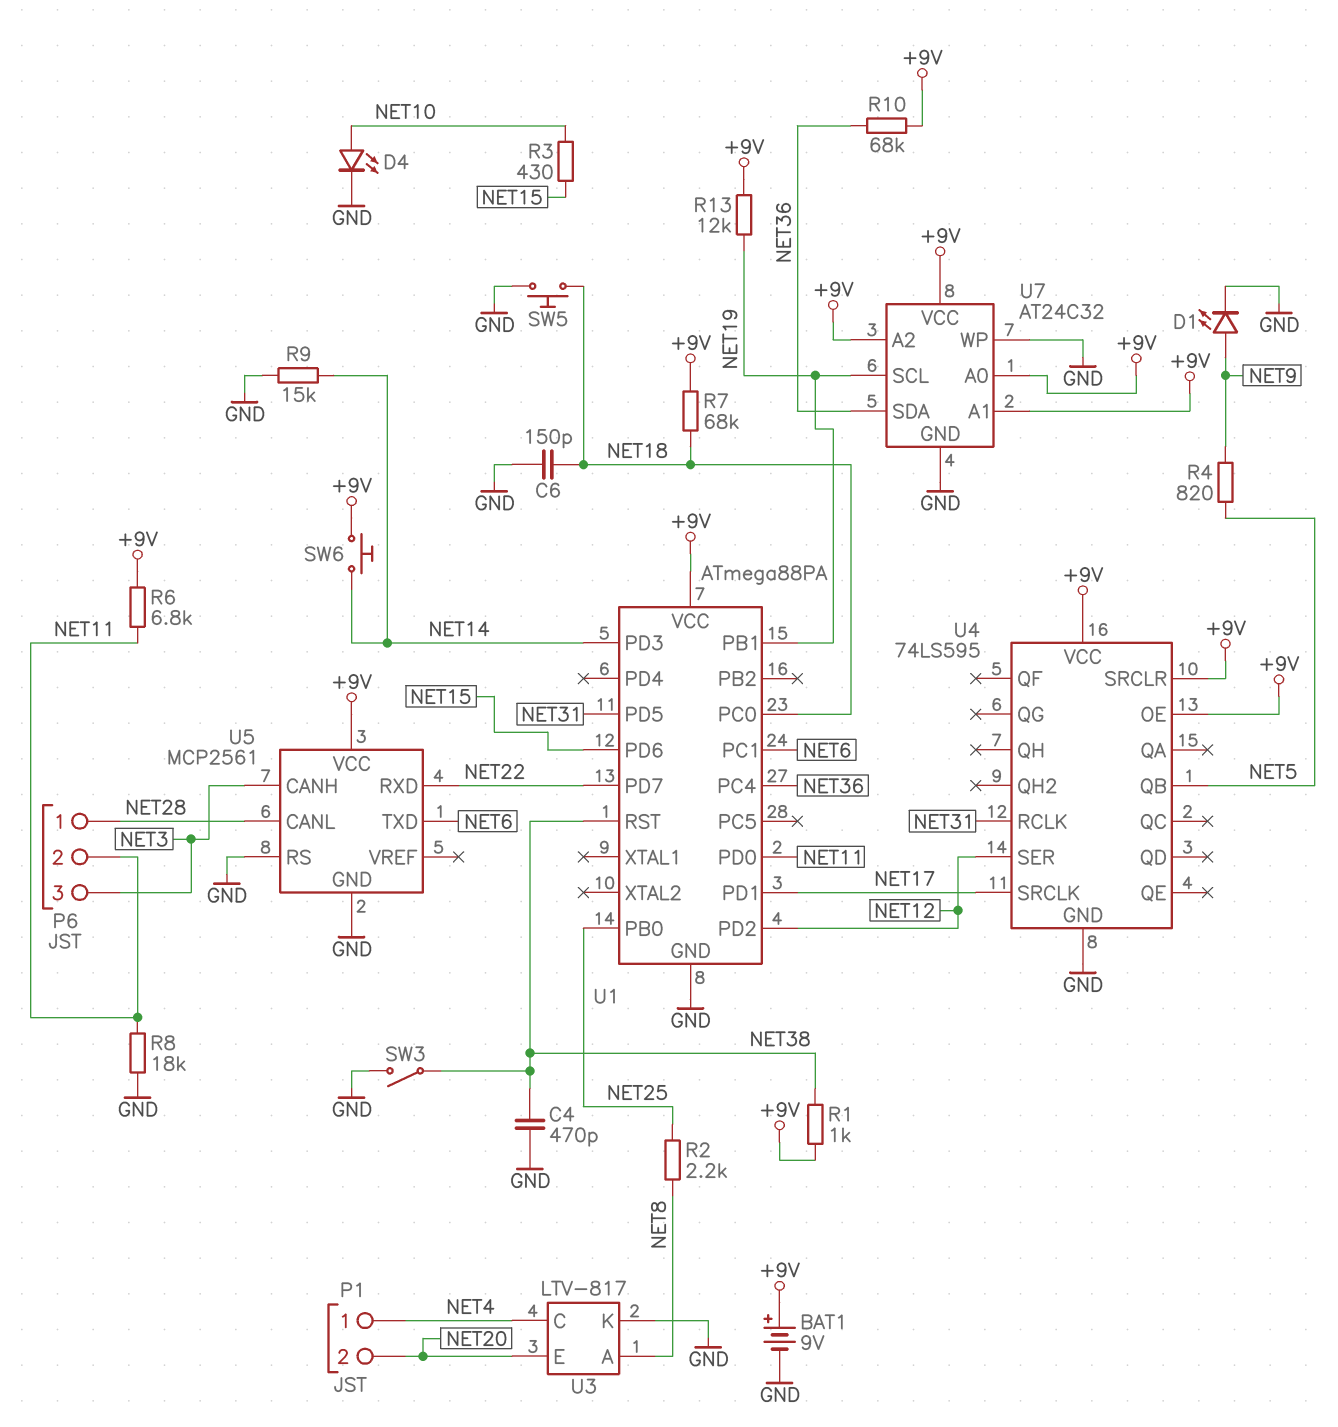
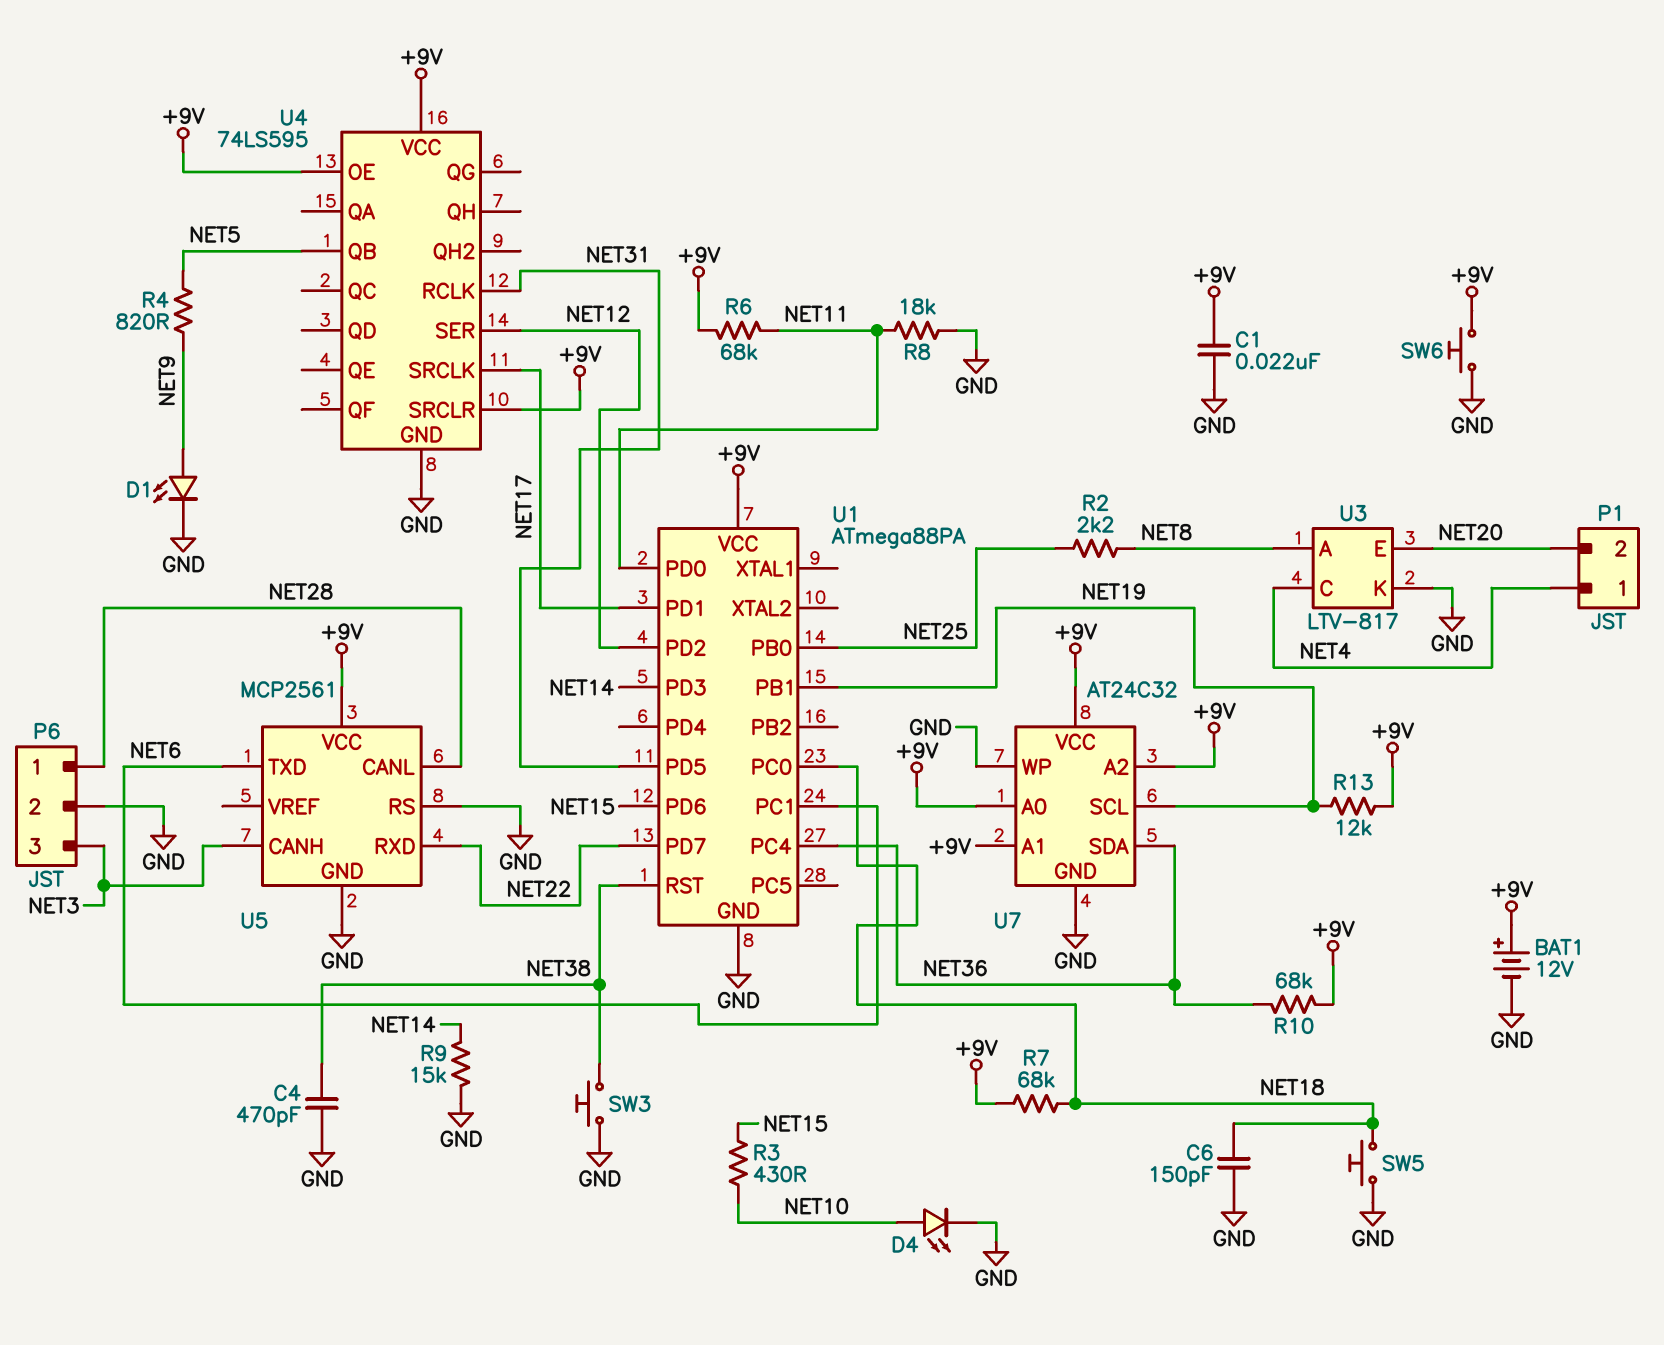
BAT1: 9V (plus +9V, minus GND) -> 12V (plus +9V, minus GND)
C1: none -> 22nF (+9V, GND)
P6 pin 2: NET11 -> GND
R1: 1k (+9V, NET38) -> none
R6: 6.8k (+9V, NET11) -> 68k (+9V, NET11)
SW3: switch (GND, NET38) -> button (GND, NET38)
SW6: button (+9V, NET14) -> button (+9V, GND)

